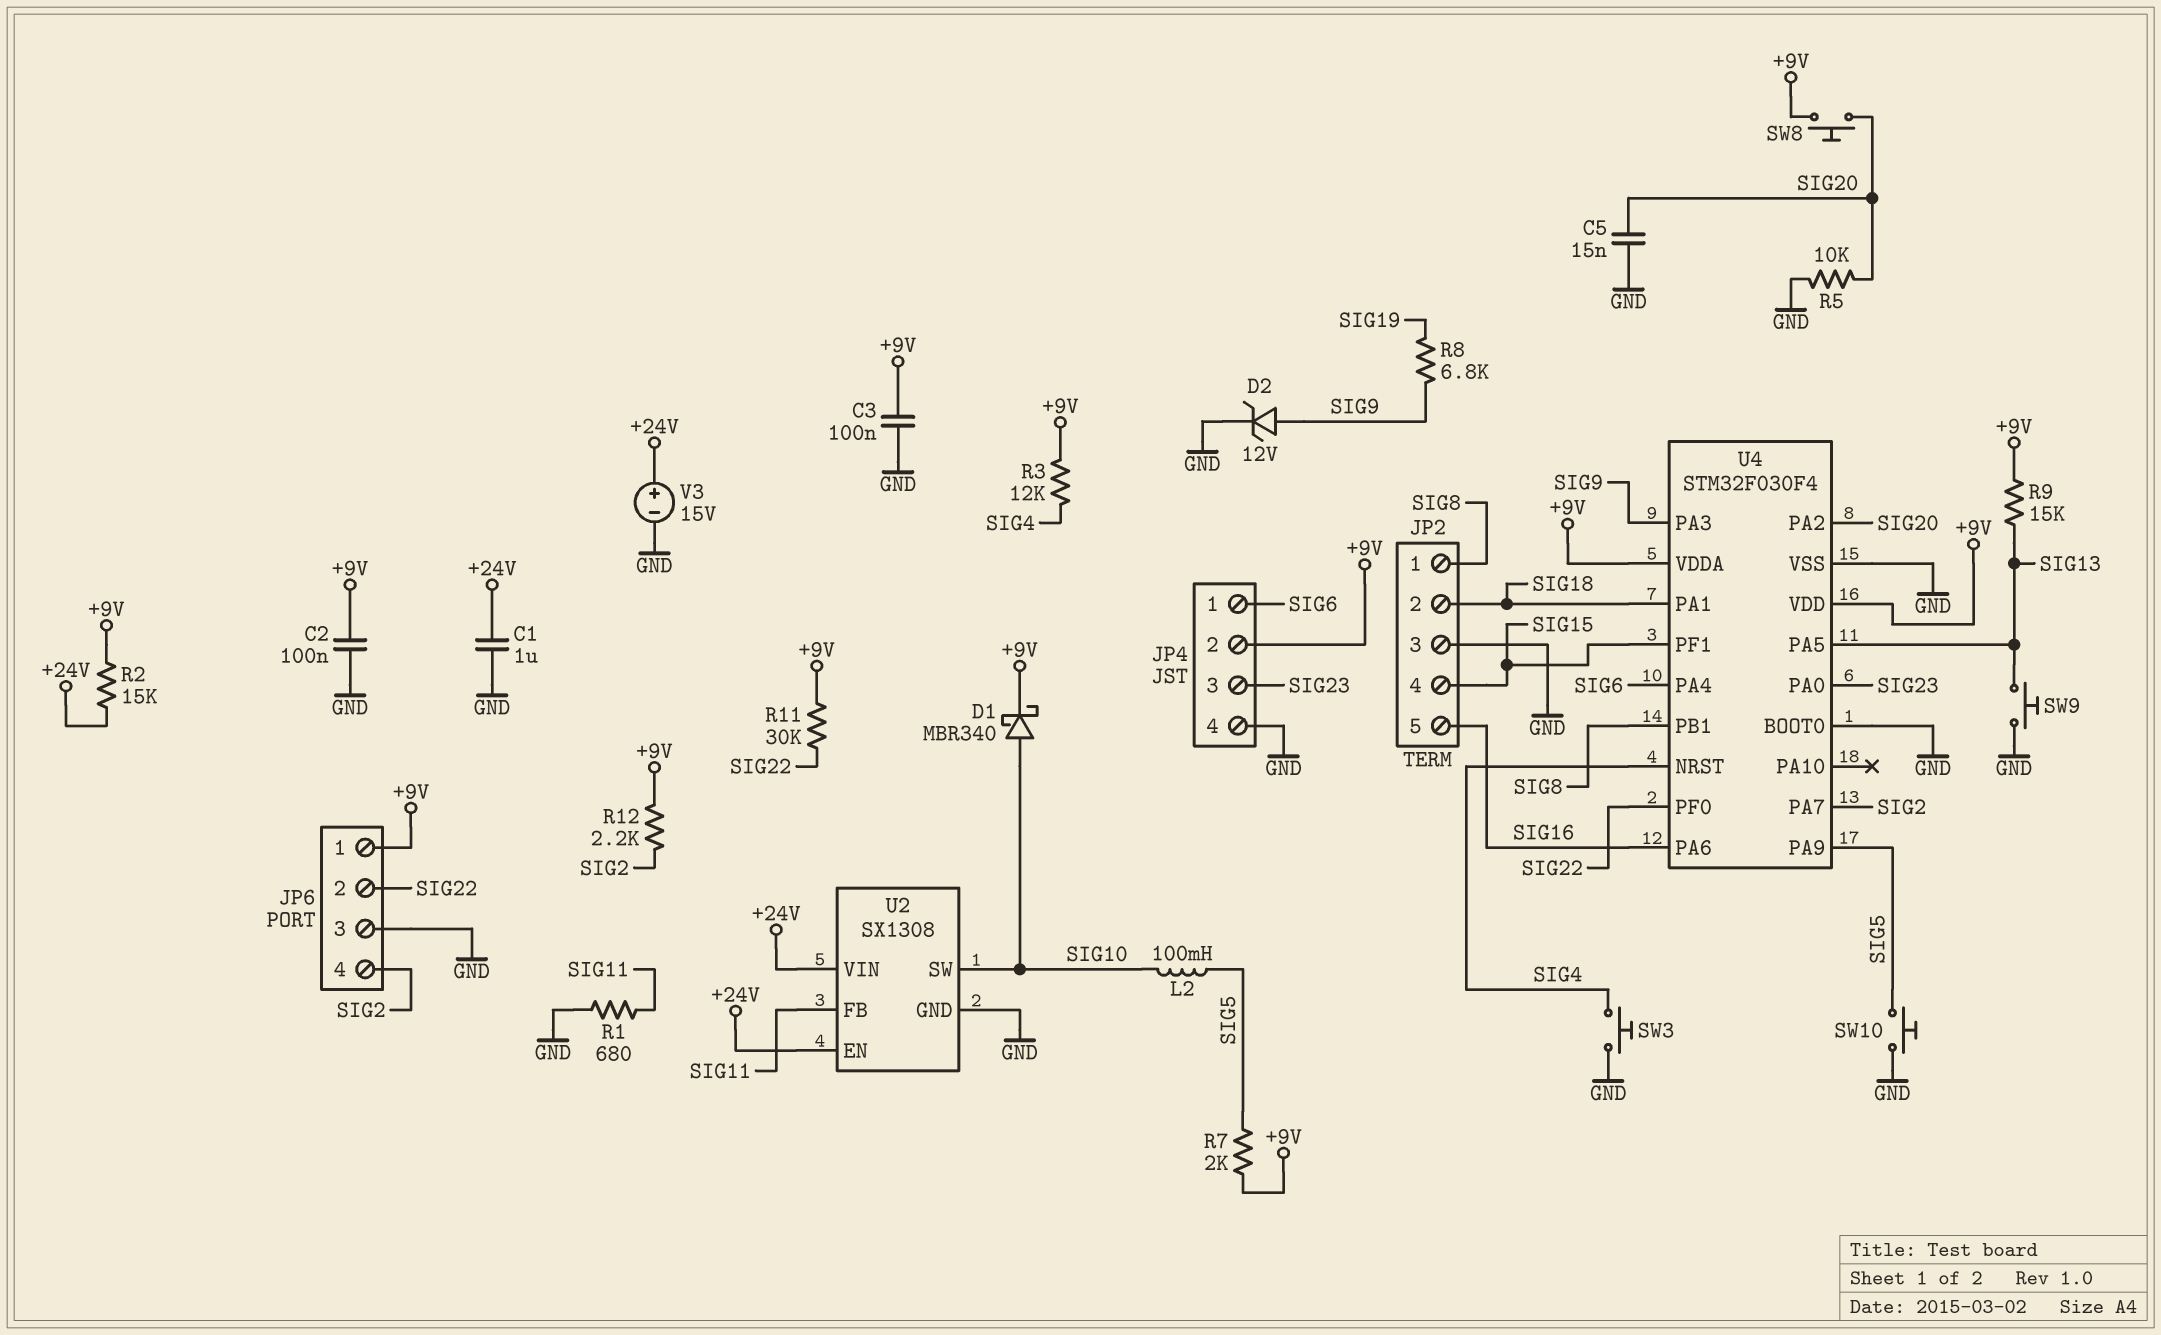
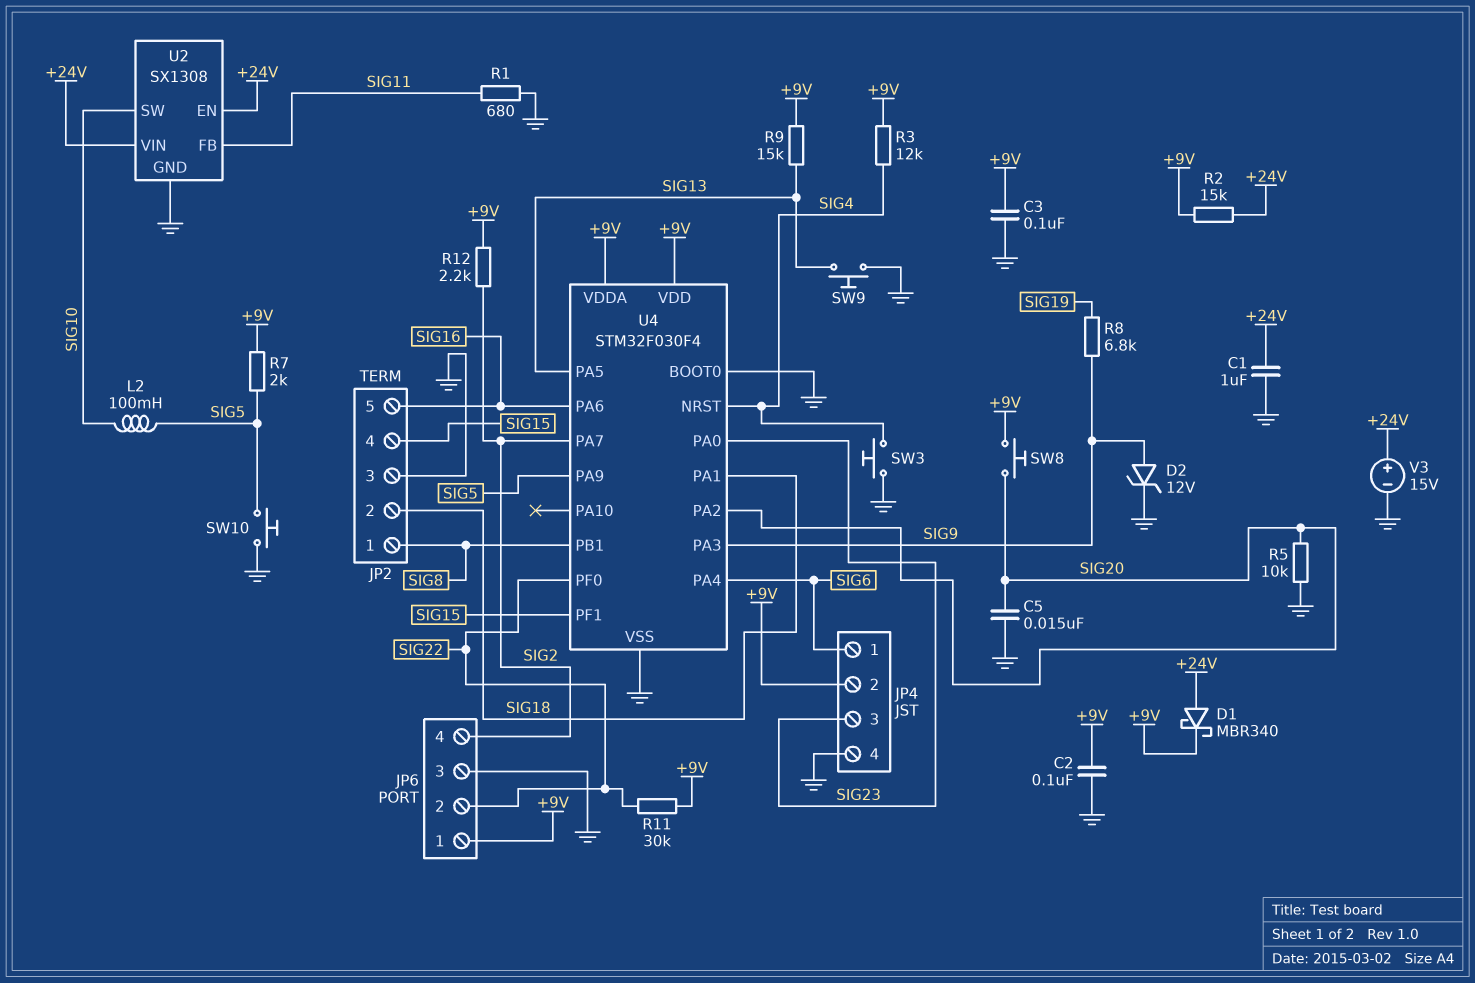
D1: schottky MBR340 (A SIG10, K +9V) -> schottky MBR340 (A +24V, K +9V)

